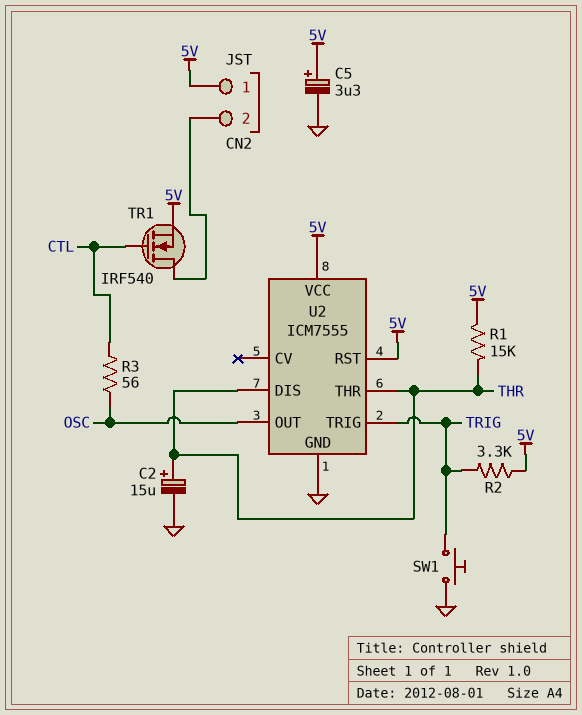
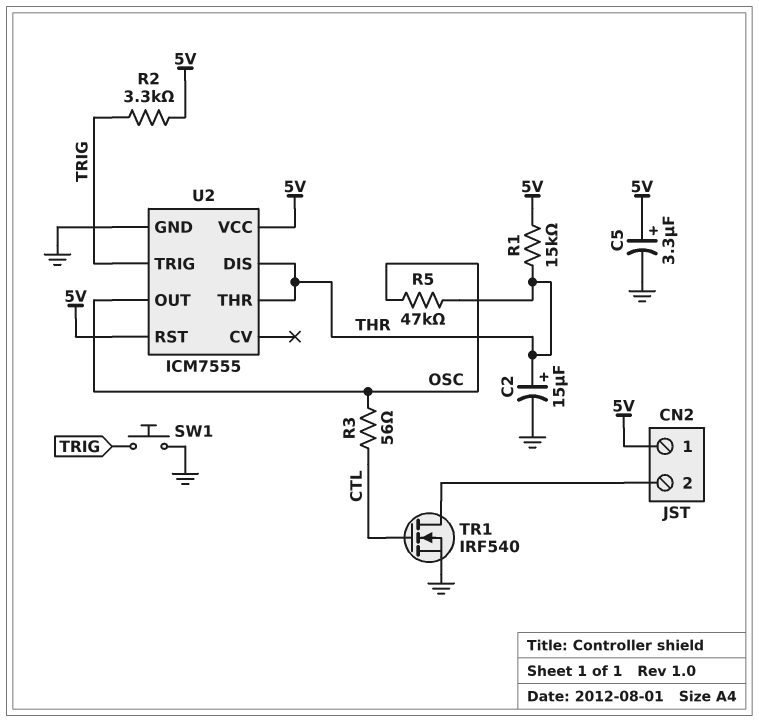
R5: none -> 47k (OSC, THR)
TR1: NMOS IRF540 (G CTL, D CN2/2, S 5V) -> NMOS IRF540 (G CTL, D CN2/2, S GND)

